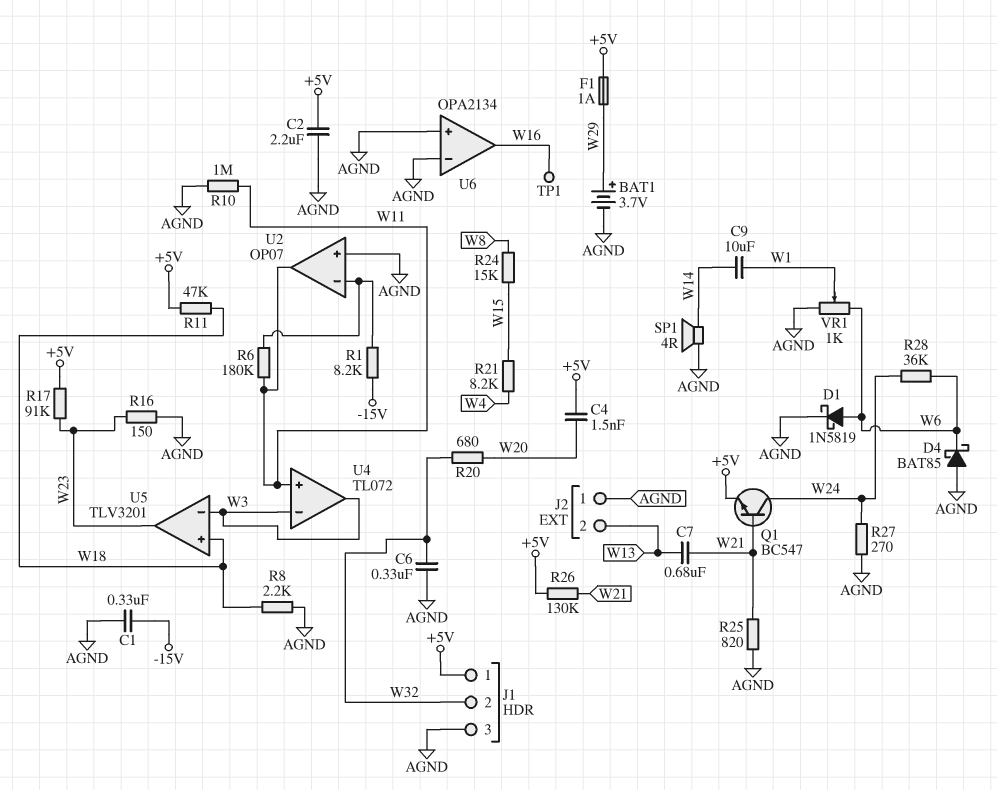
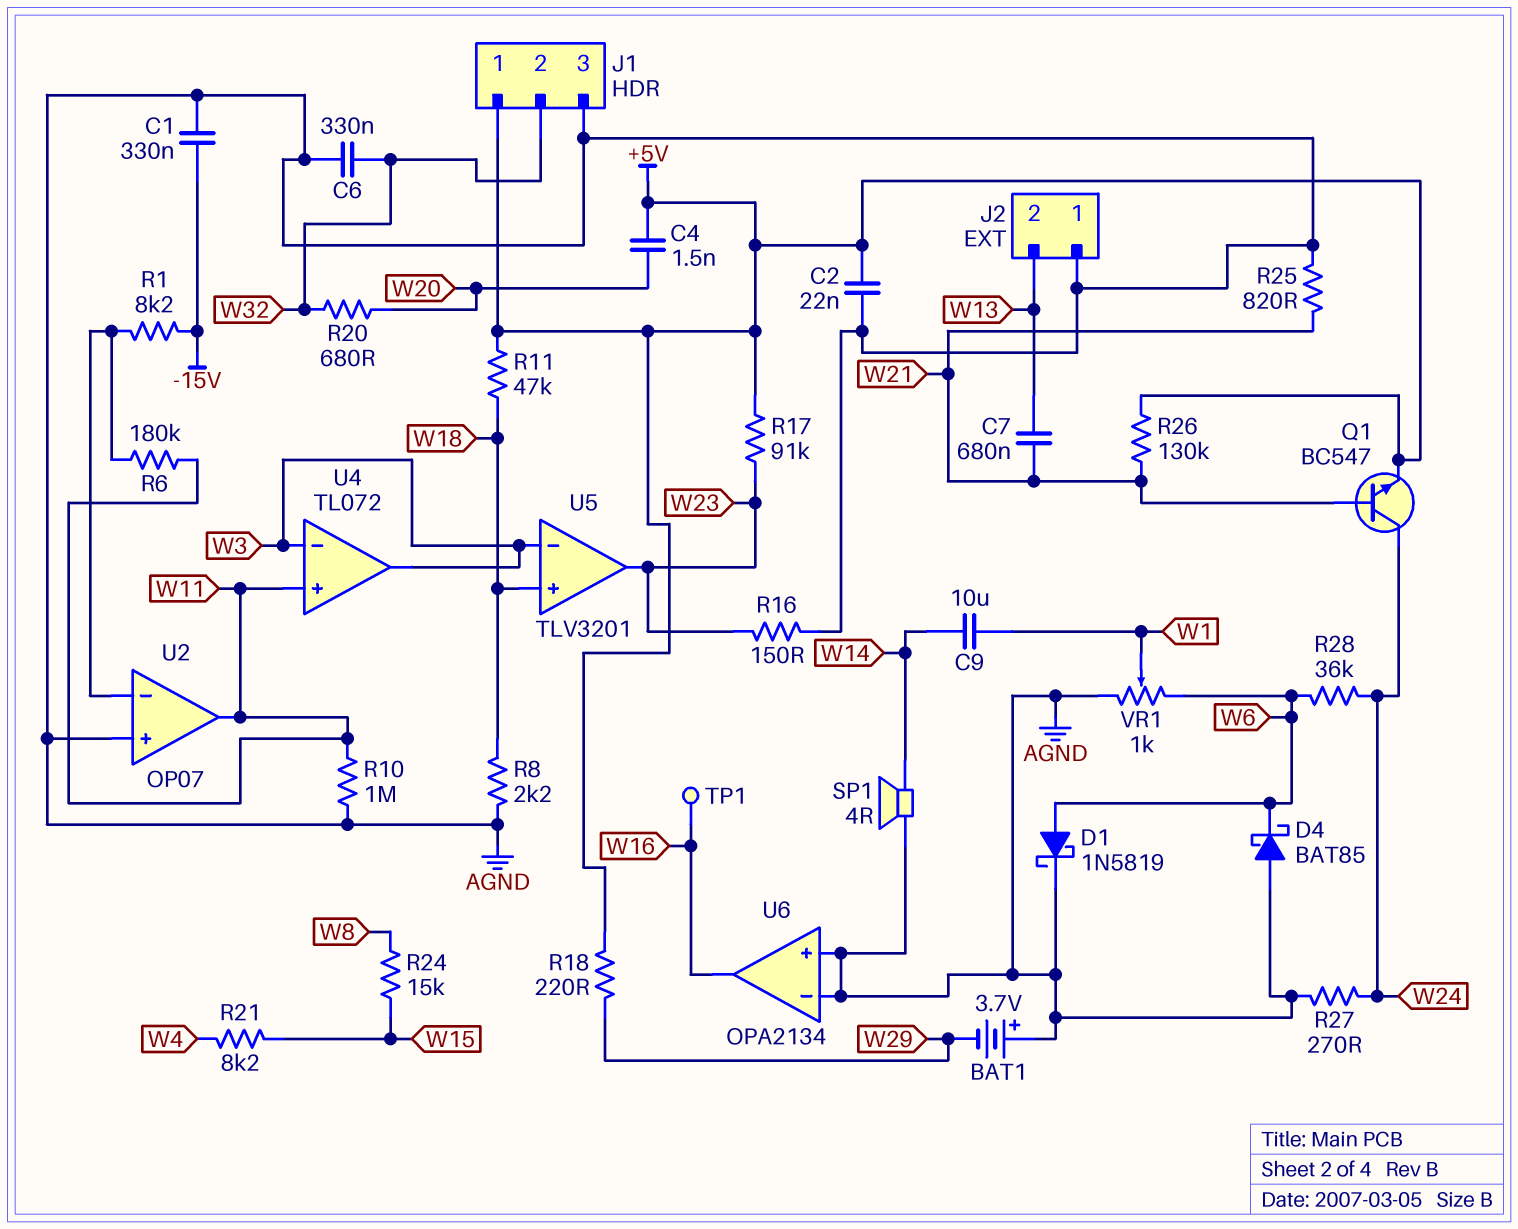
BAT1: 3.7V (plus W29, minus AGND) -> 3.7V (plus AGND, minus W29)
C2: 2.2uF (+5V, AGND) -> 22nF (+5V, AGND)
F1: 1A (+5V, W29) -> none
R18: none -> 220 (+5V, W29)

